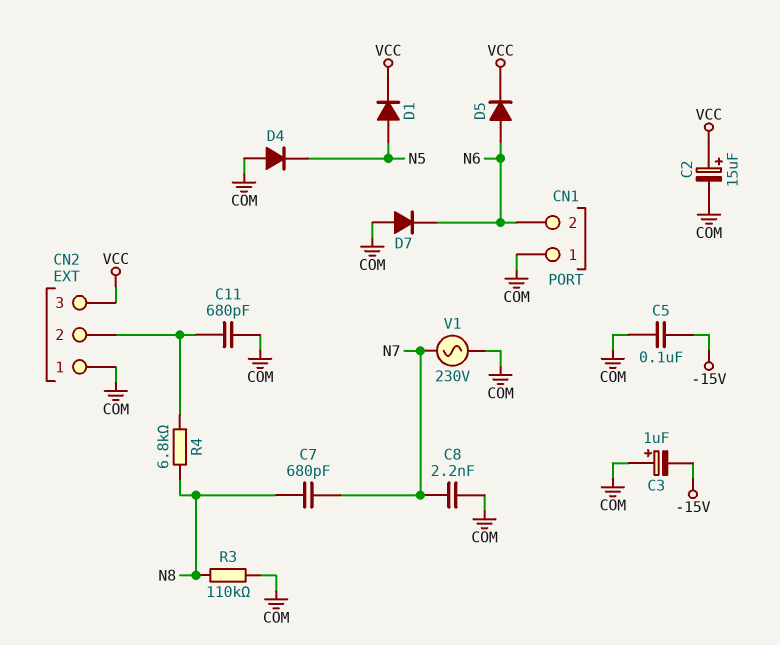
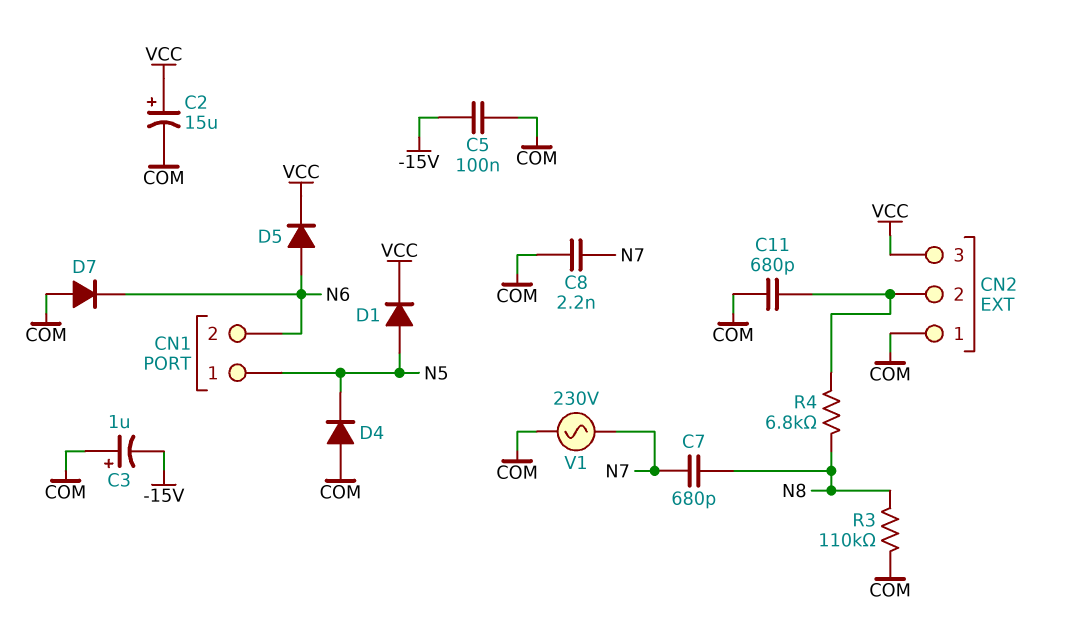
CN1 pin 1: COM -> N5

